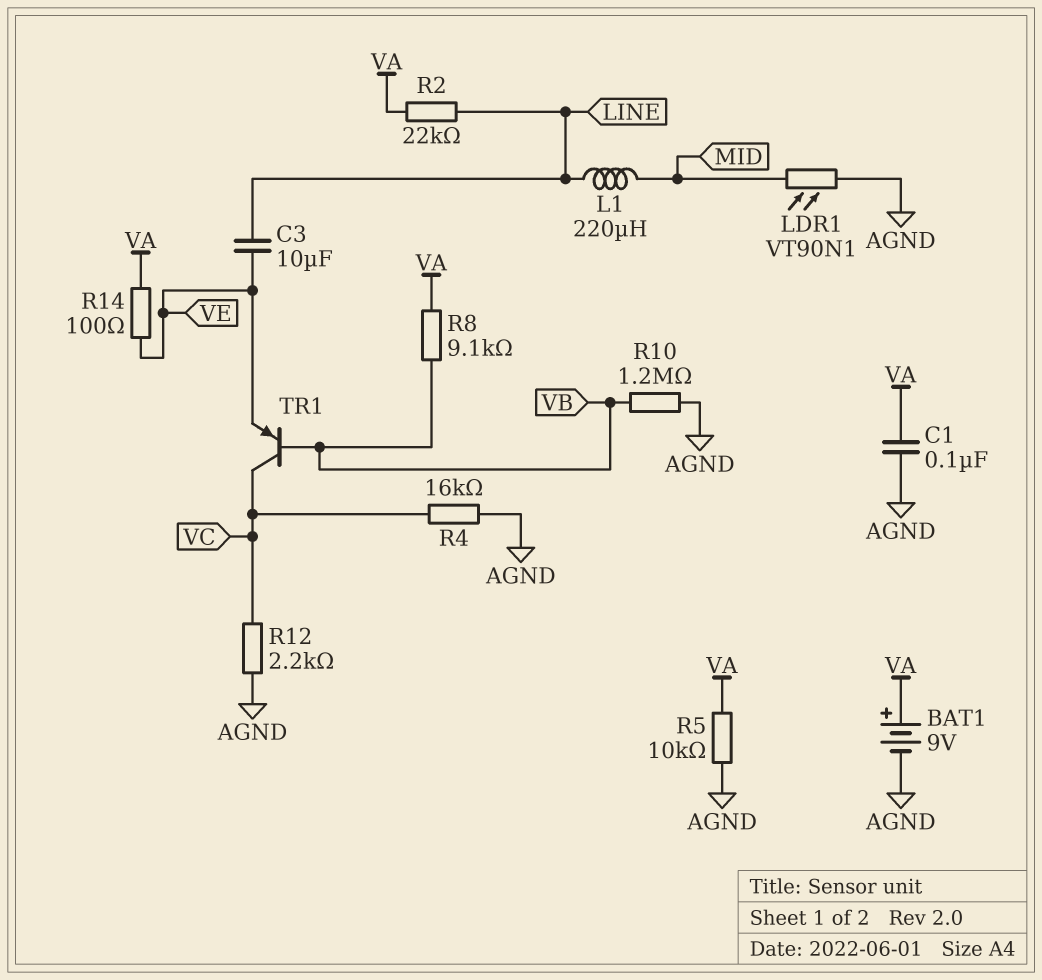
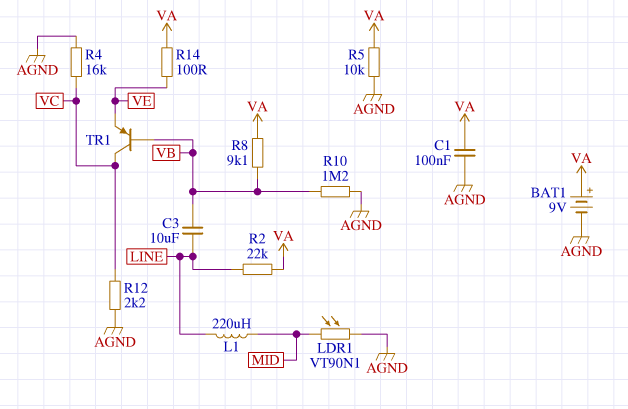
C3: 10uF (LINE, VE) -> 10uF (LINE, VB)

